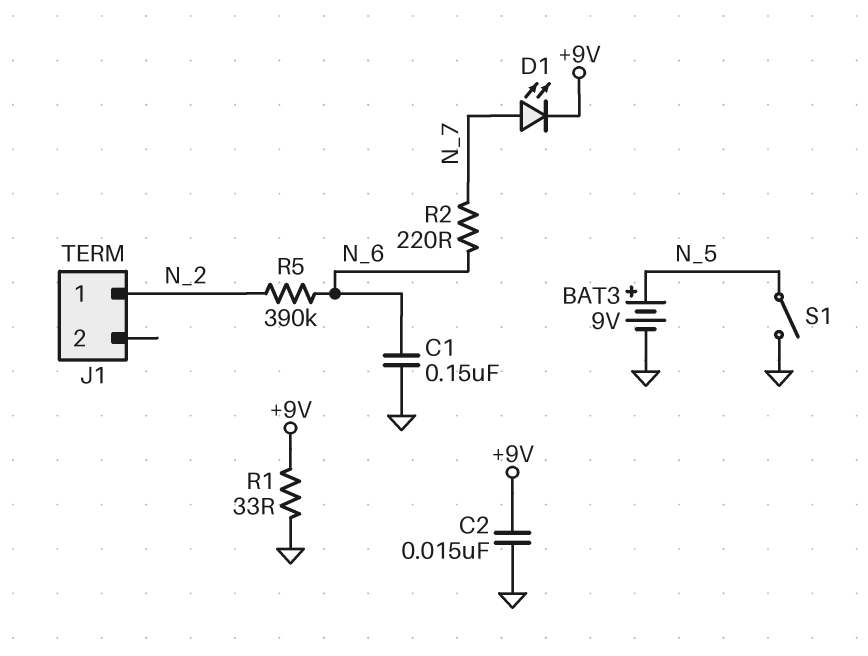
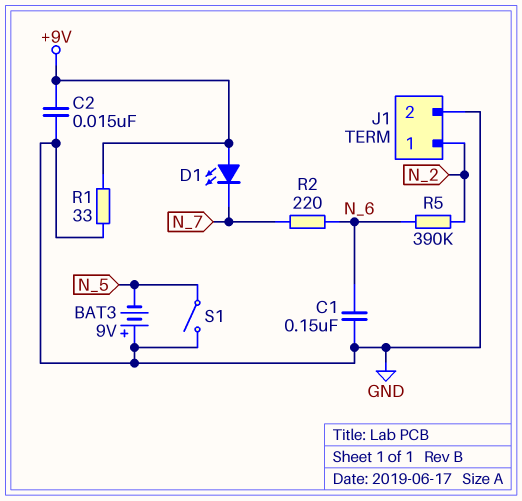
BAT3: 9V (plus N_5, minus GND) -> 9V (plus GND, minus N_5)
D1: LED (A N_7, K +9V) -> LED (A +9V, K N_7)
J1 pin 2: none -> GND

